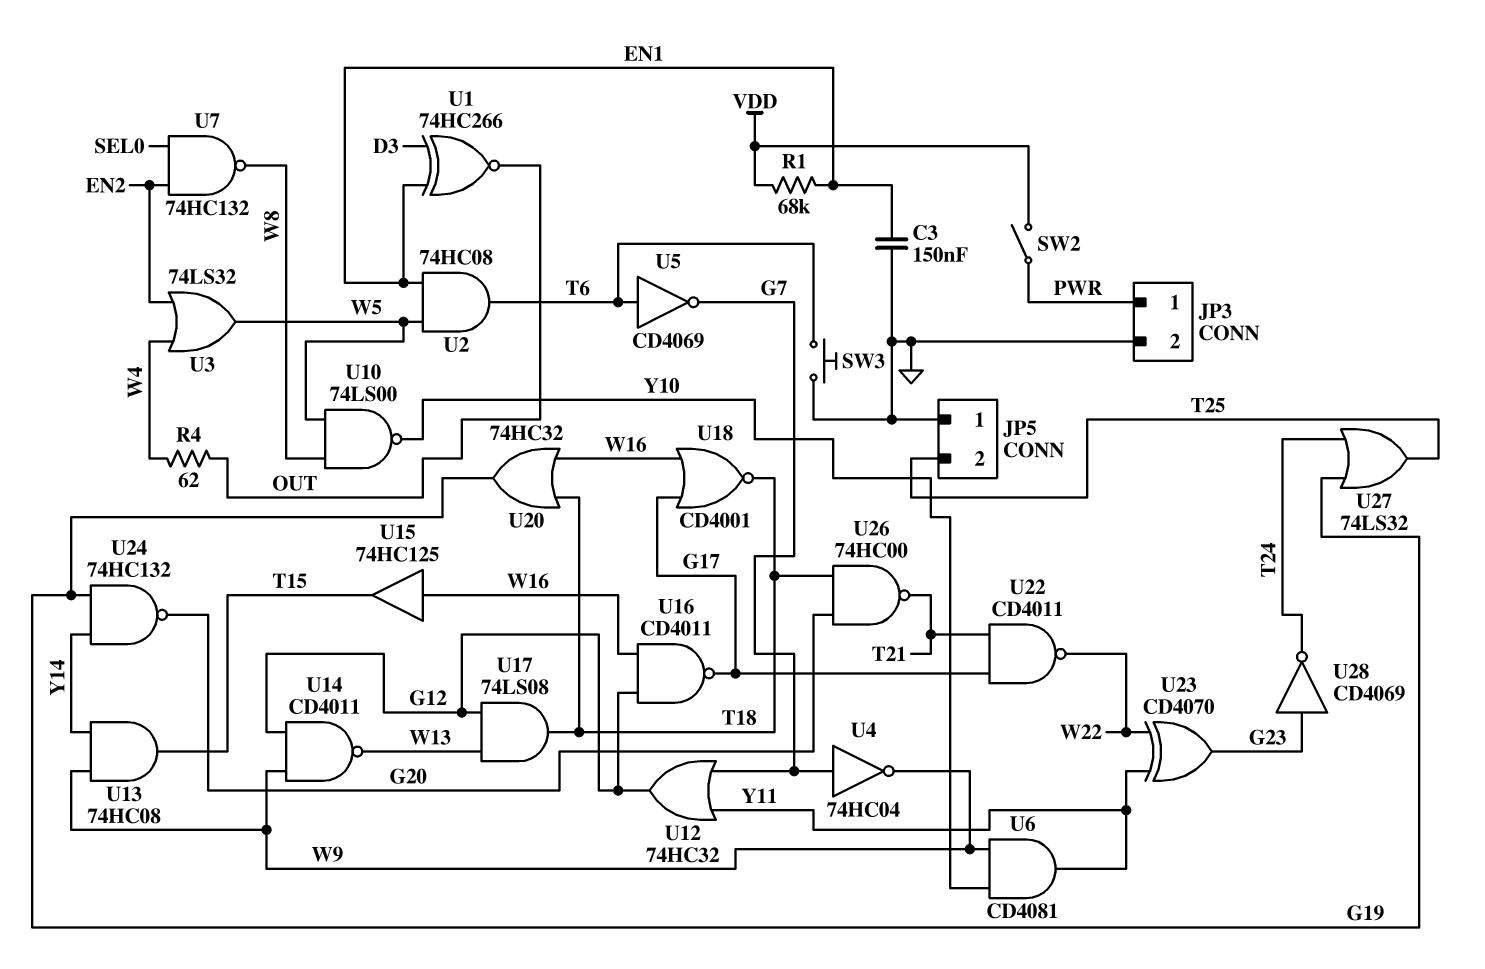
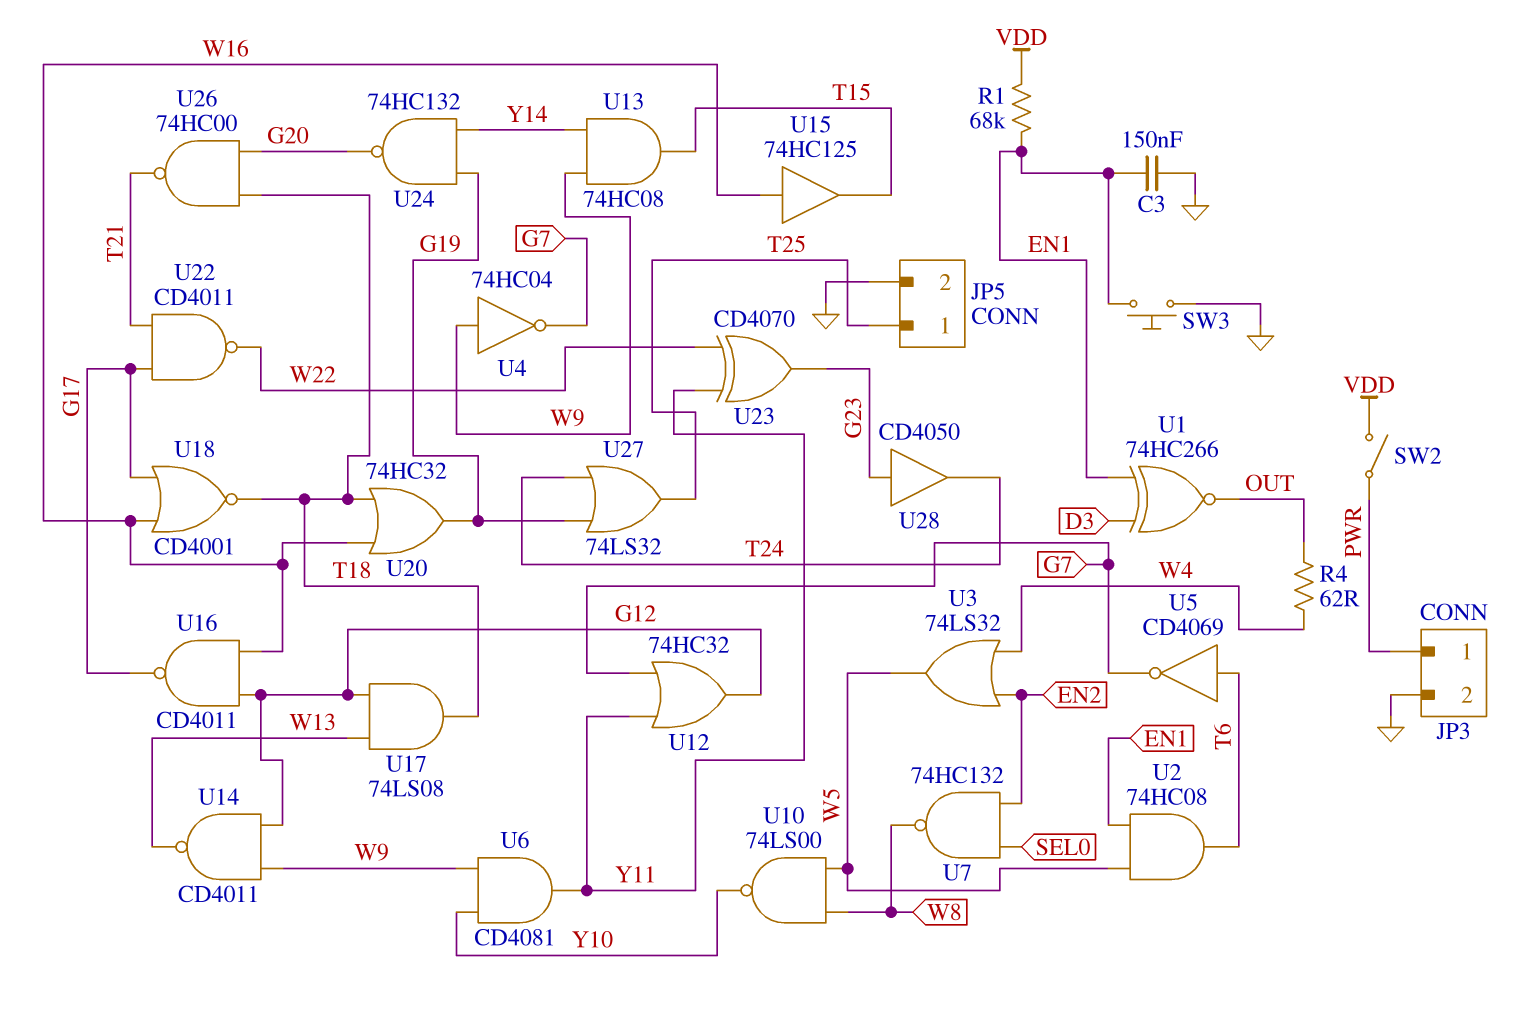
JP5 pin 1: GND -> T25
JP5 pin 2: T25 -> GND
SW3: button (GND, T6) -> button (EN1, GND)
U4: NOT 74HC04 (in G7, out W9) -> NOT 74HC04 (in W9, out G7)
U28: NOT CD4069 (in G23, out T24) -> buffer CD4050 (in G23, out T24)

